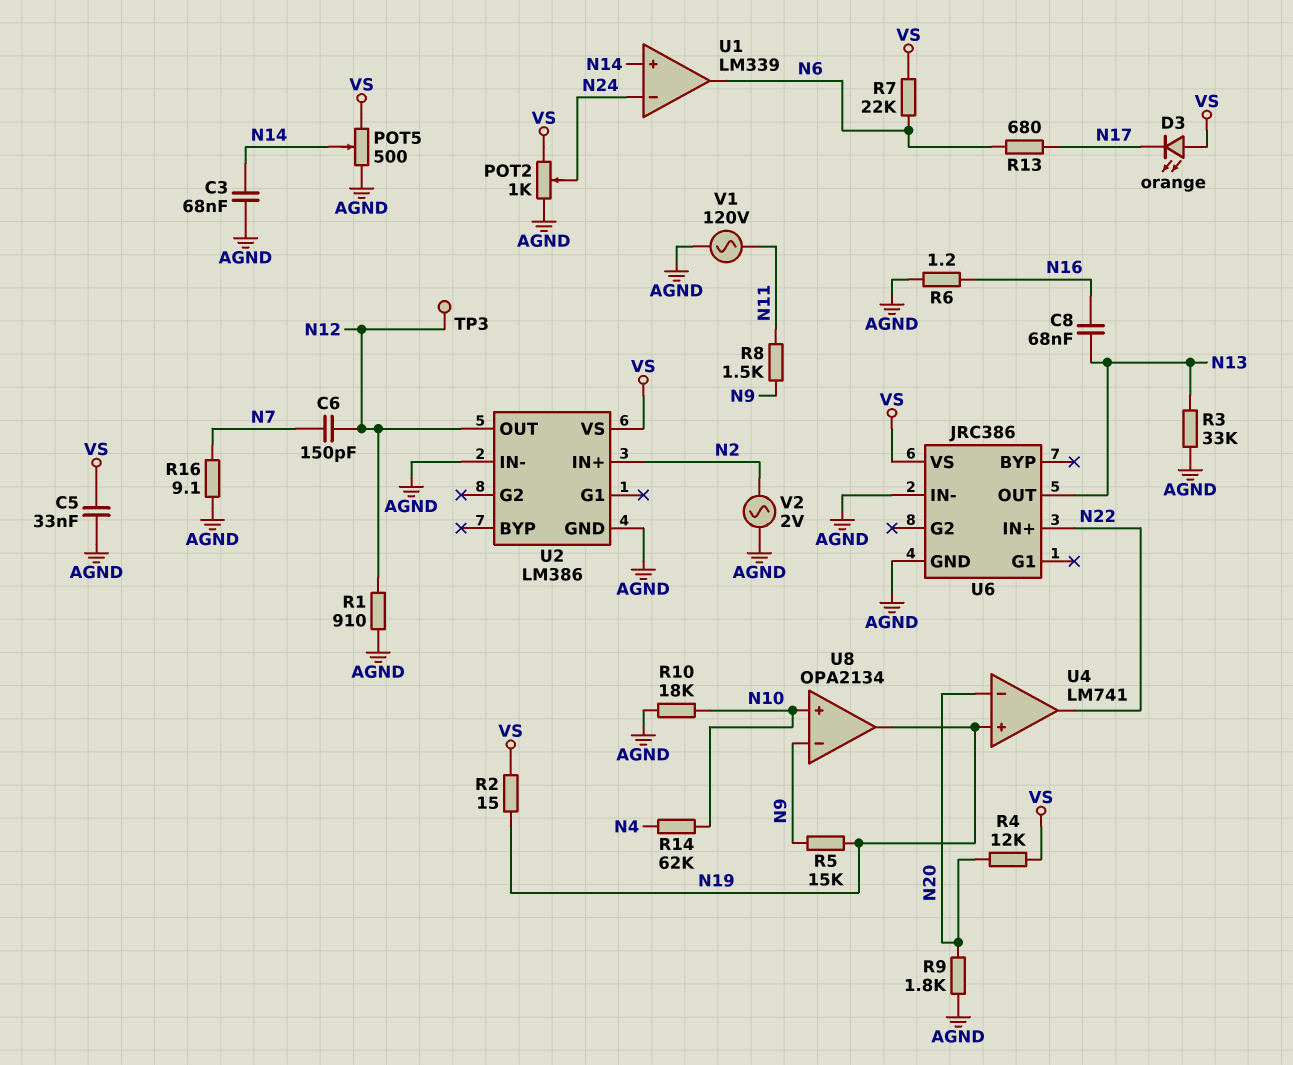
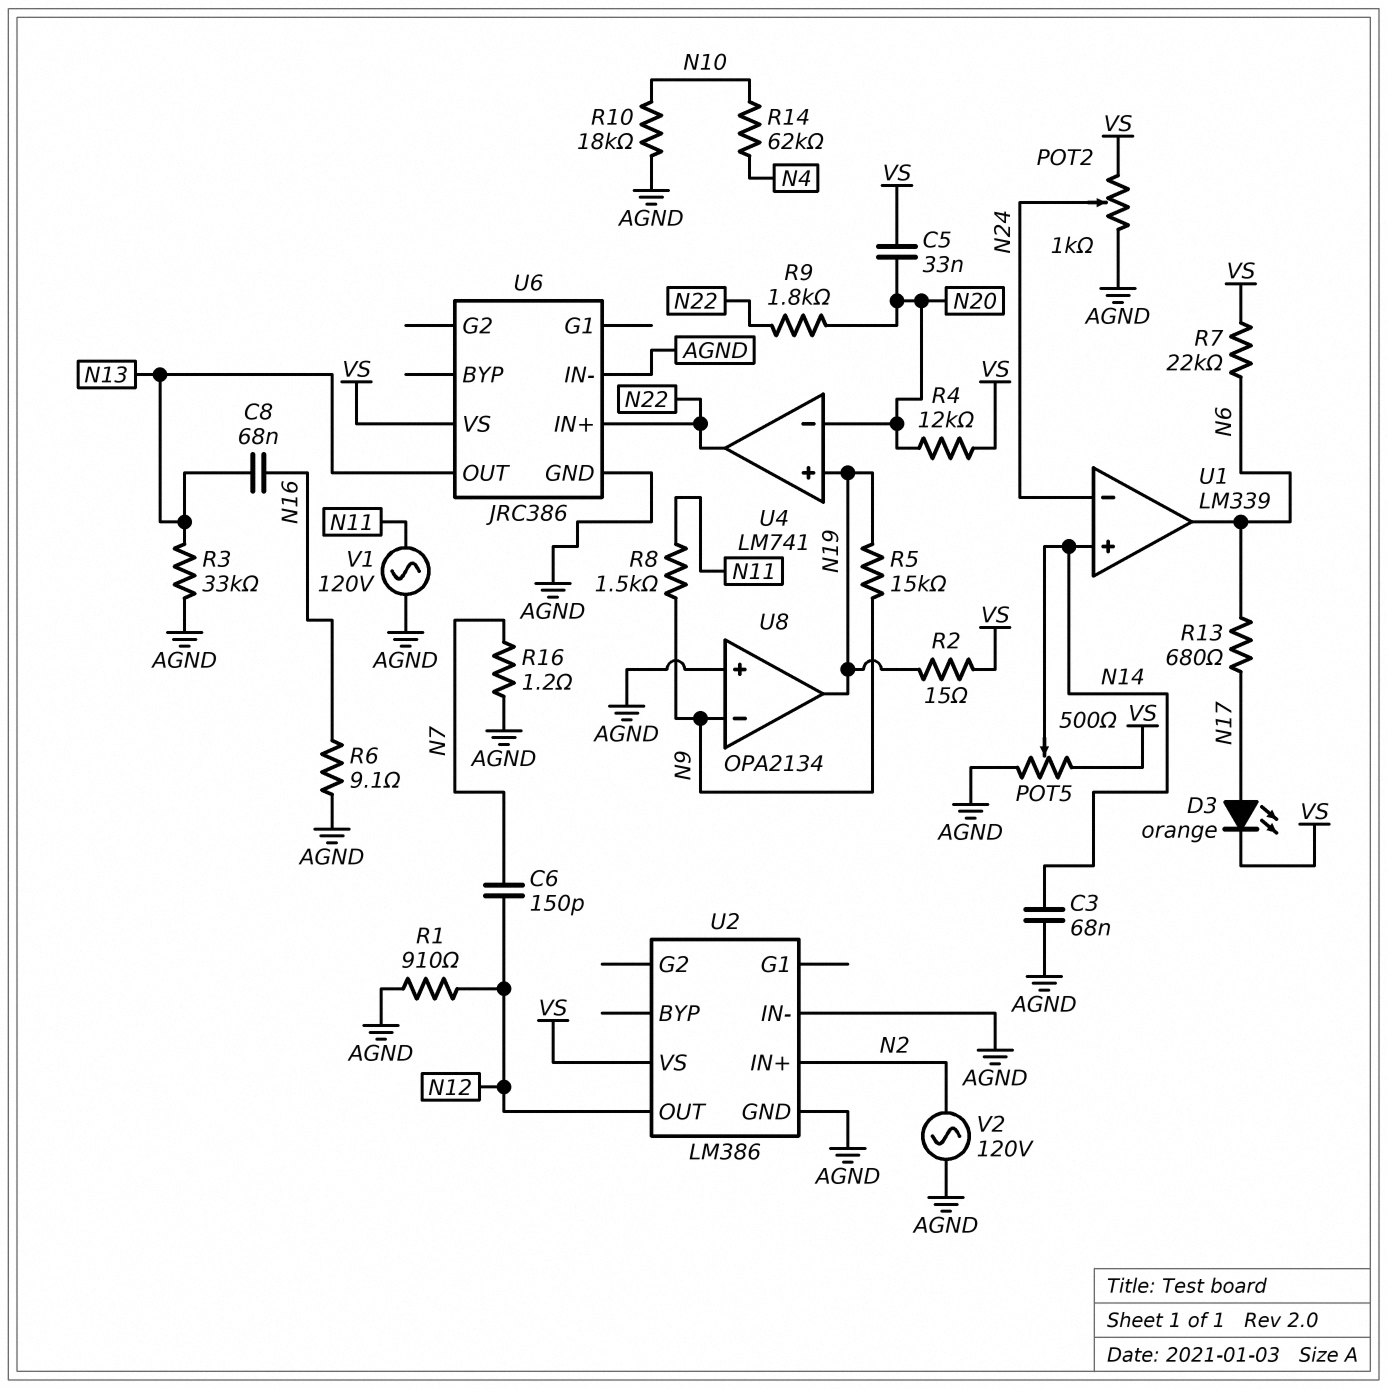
C5: 33nF (AGND, VS) -> 33nF (N20, VS)
D3: LED orange (A VS, K N17) -> LED orange (A N17, K VS)
R6: 1.2 (AGND, N16) -> 9.1 (AGND, N16)
R9: 1.8k (AGND, N20) -> 1.8k (N20, N22)
R16: 9.1 (AGND, N7) -> 1.2 (AGND, N7)
TP3: test point (N12) -> none
U8 pin in+: N10 -> AGND
V2: AC 2V (AGND, N2) -> AC 120V (AGND, N2)

